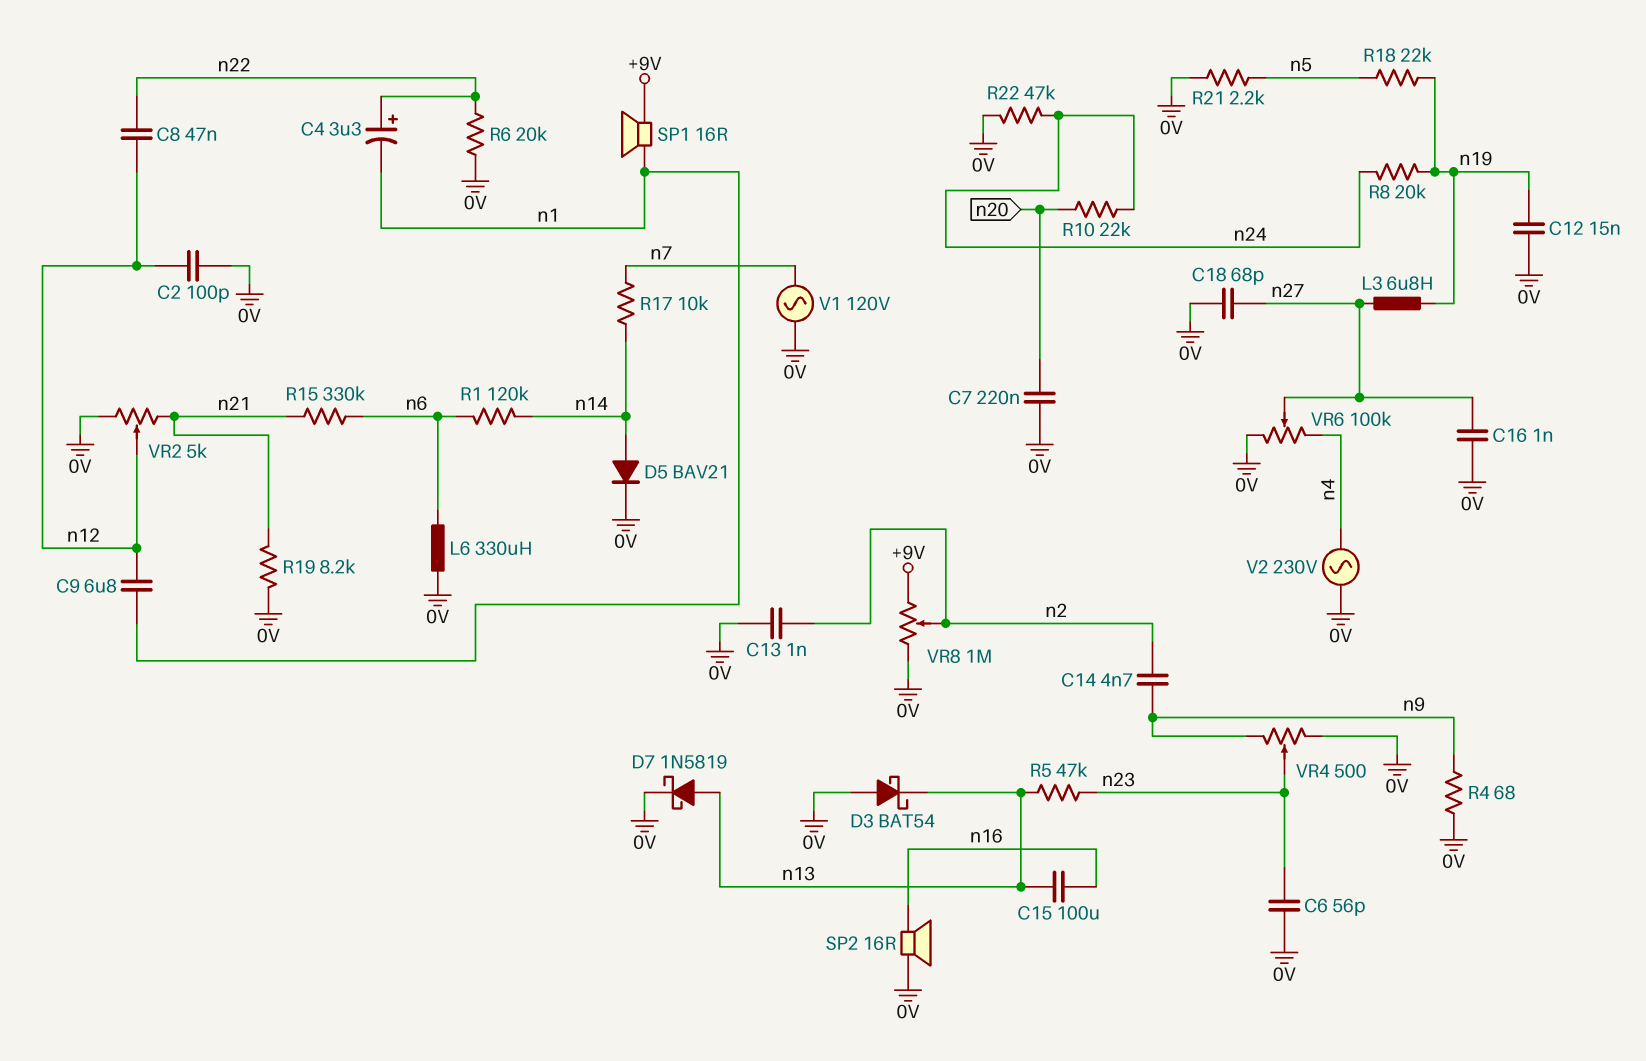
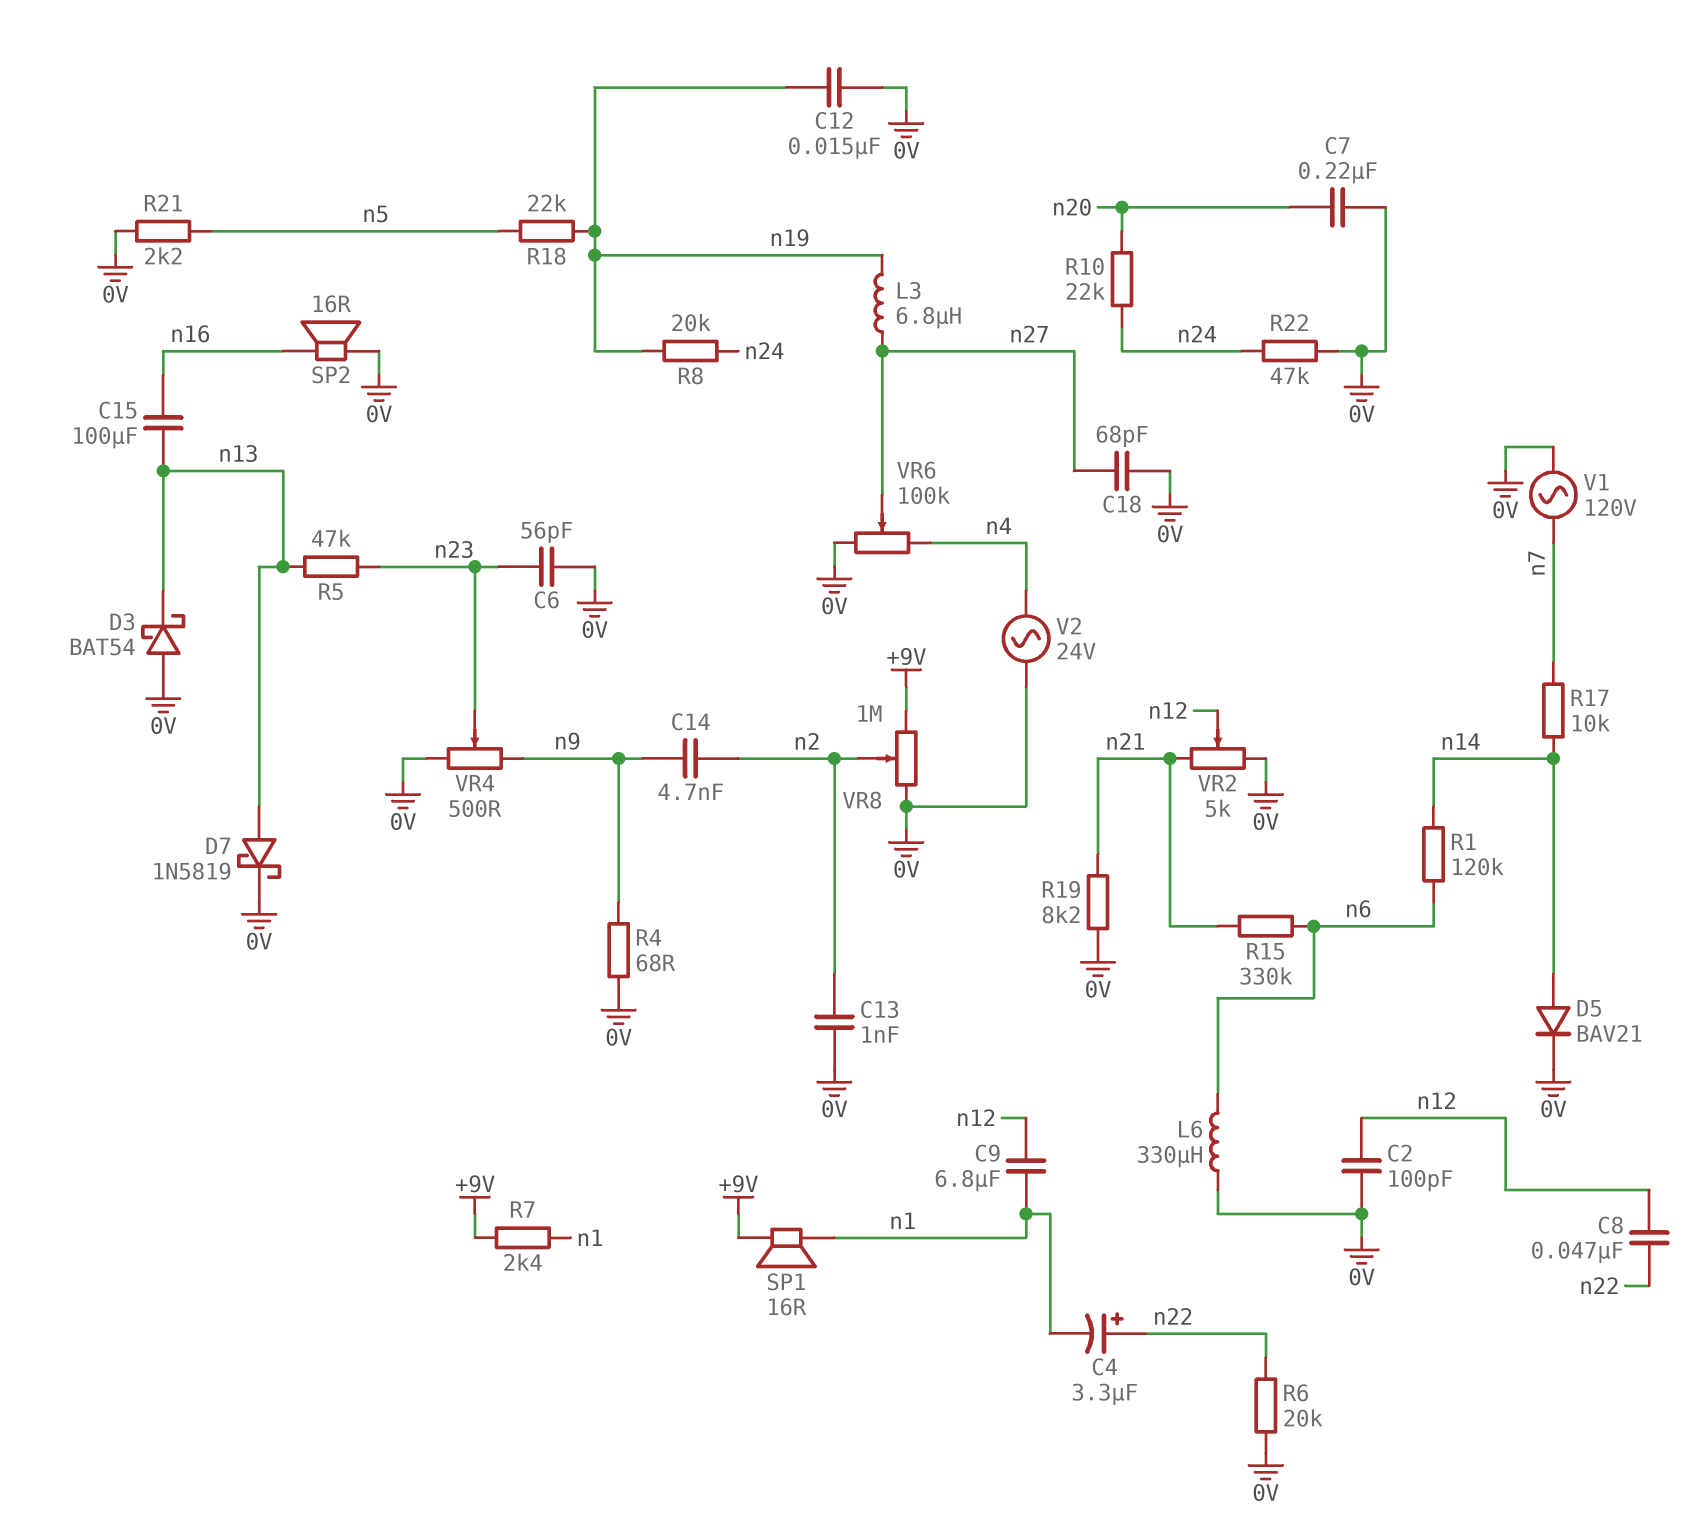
C16: 1nF (0V, n27) -> none
R7: none -> 2.4k (+9V, n1)
V2: AC 230V (0V, n4) -> AC 24V (0V, n4)

